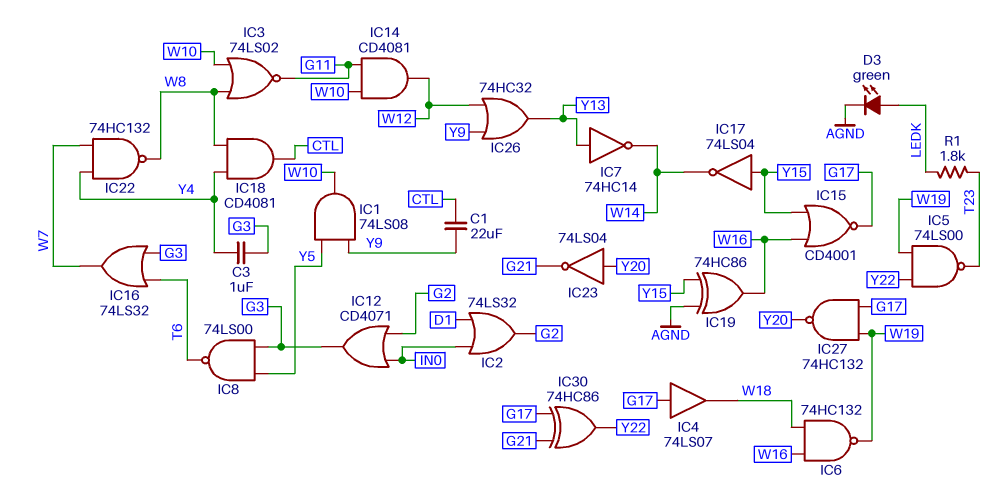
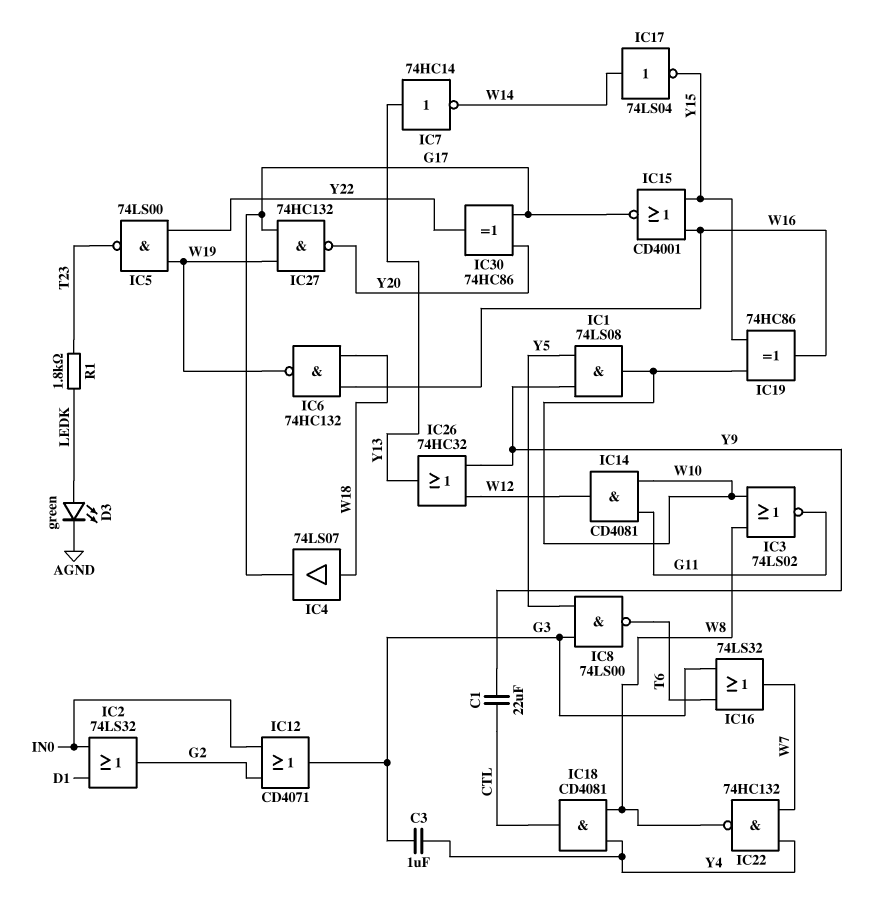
IC4: buffer 74LS07 (in G17, out W18) -> buffer 74LS07 (in W18, out G17)
IC17: NOT 74LS04 (in Y15, out W14) -> NOT 74LS04 (in W14, out Y15)
IC19: XOR 74HC86 (in AGND, in Y15, out W16) -> XOR 74HC86 (in W10, in Y15, out W16)
IC23: NOT 74LS04 (in Y20, out G21) -> none
IC30: XOR 74HC86 (in G17, in G21, out Y22) -> XOR 74HC86 (in G17, in Y20, out Y22)

